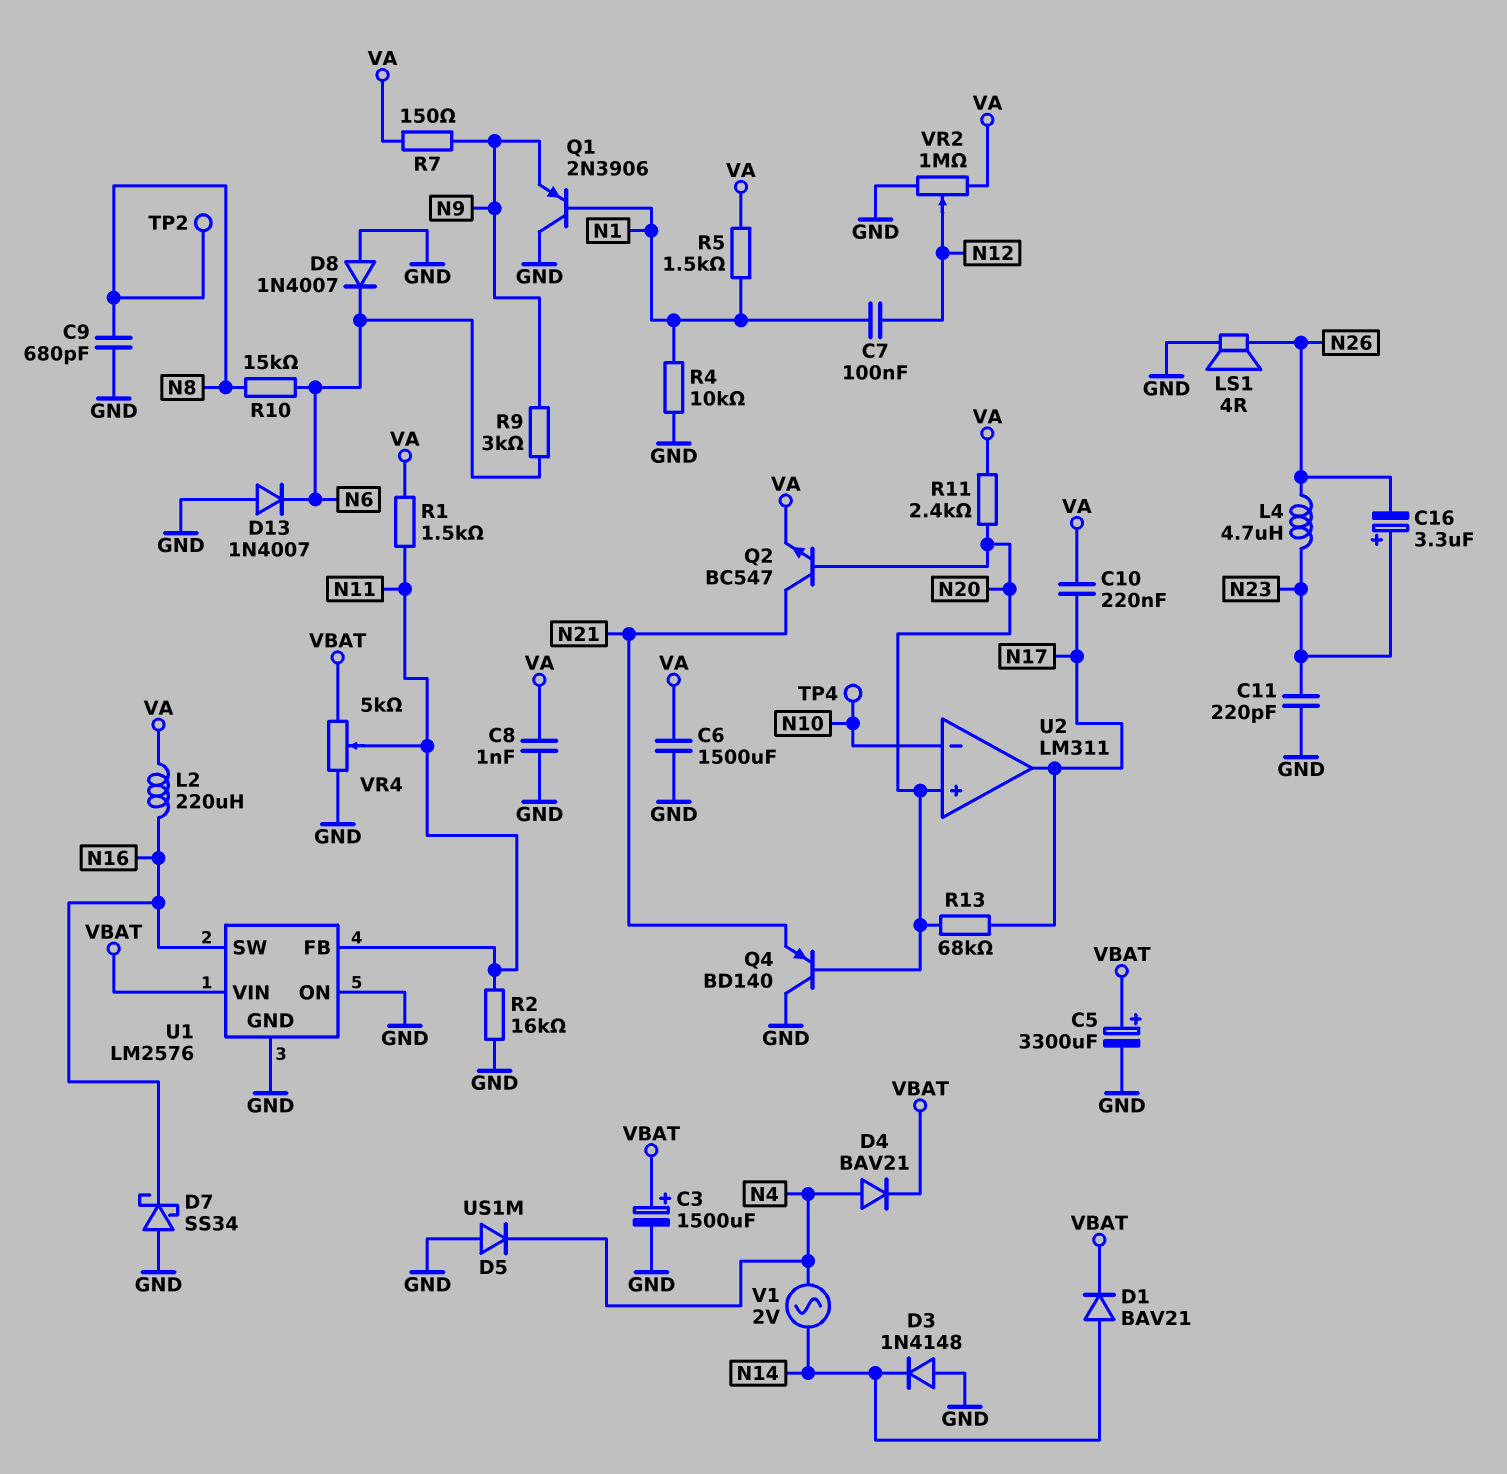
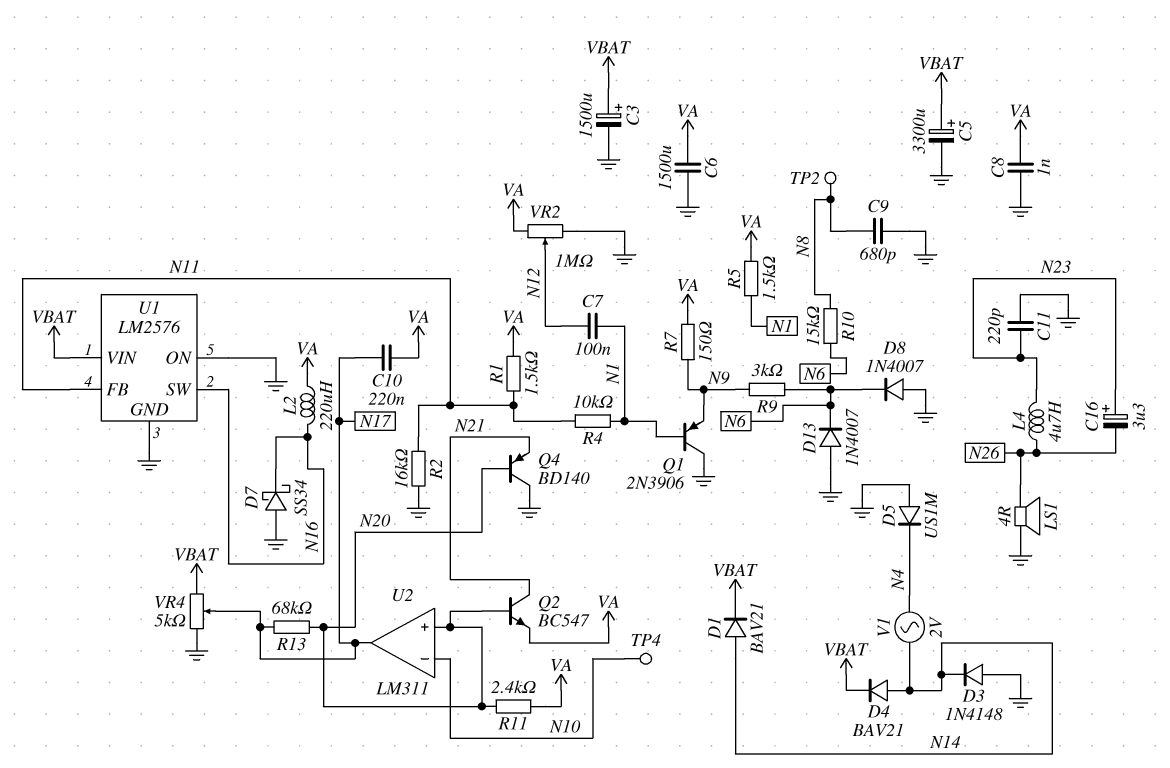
D4: diode BAV21 (A N4, K VBAT) -> diode BAV21 (A N14, K VBAT)
R4: 10k (GND, N1) -> 10k (N1, N11)
VR4: 5k (GND, VBAT, wiper N11) -> 5k (GND, VBAT, wiper N17)

